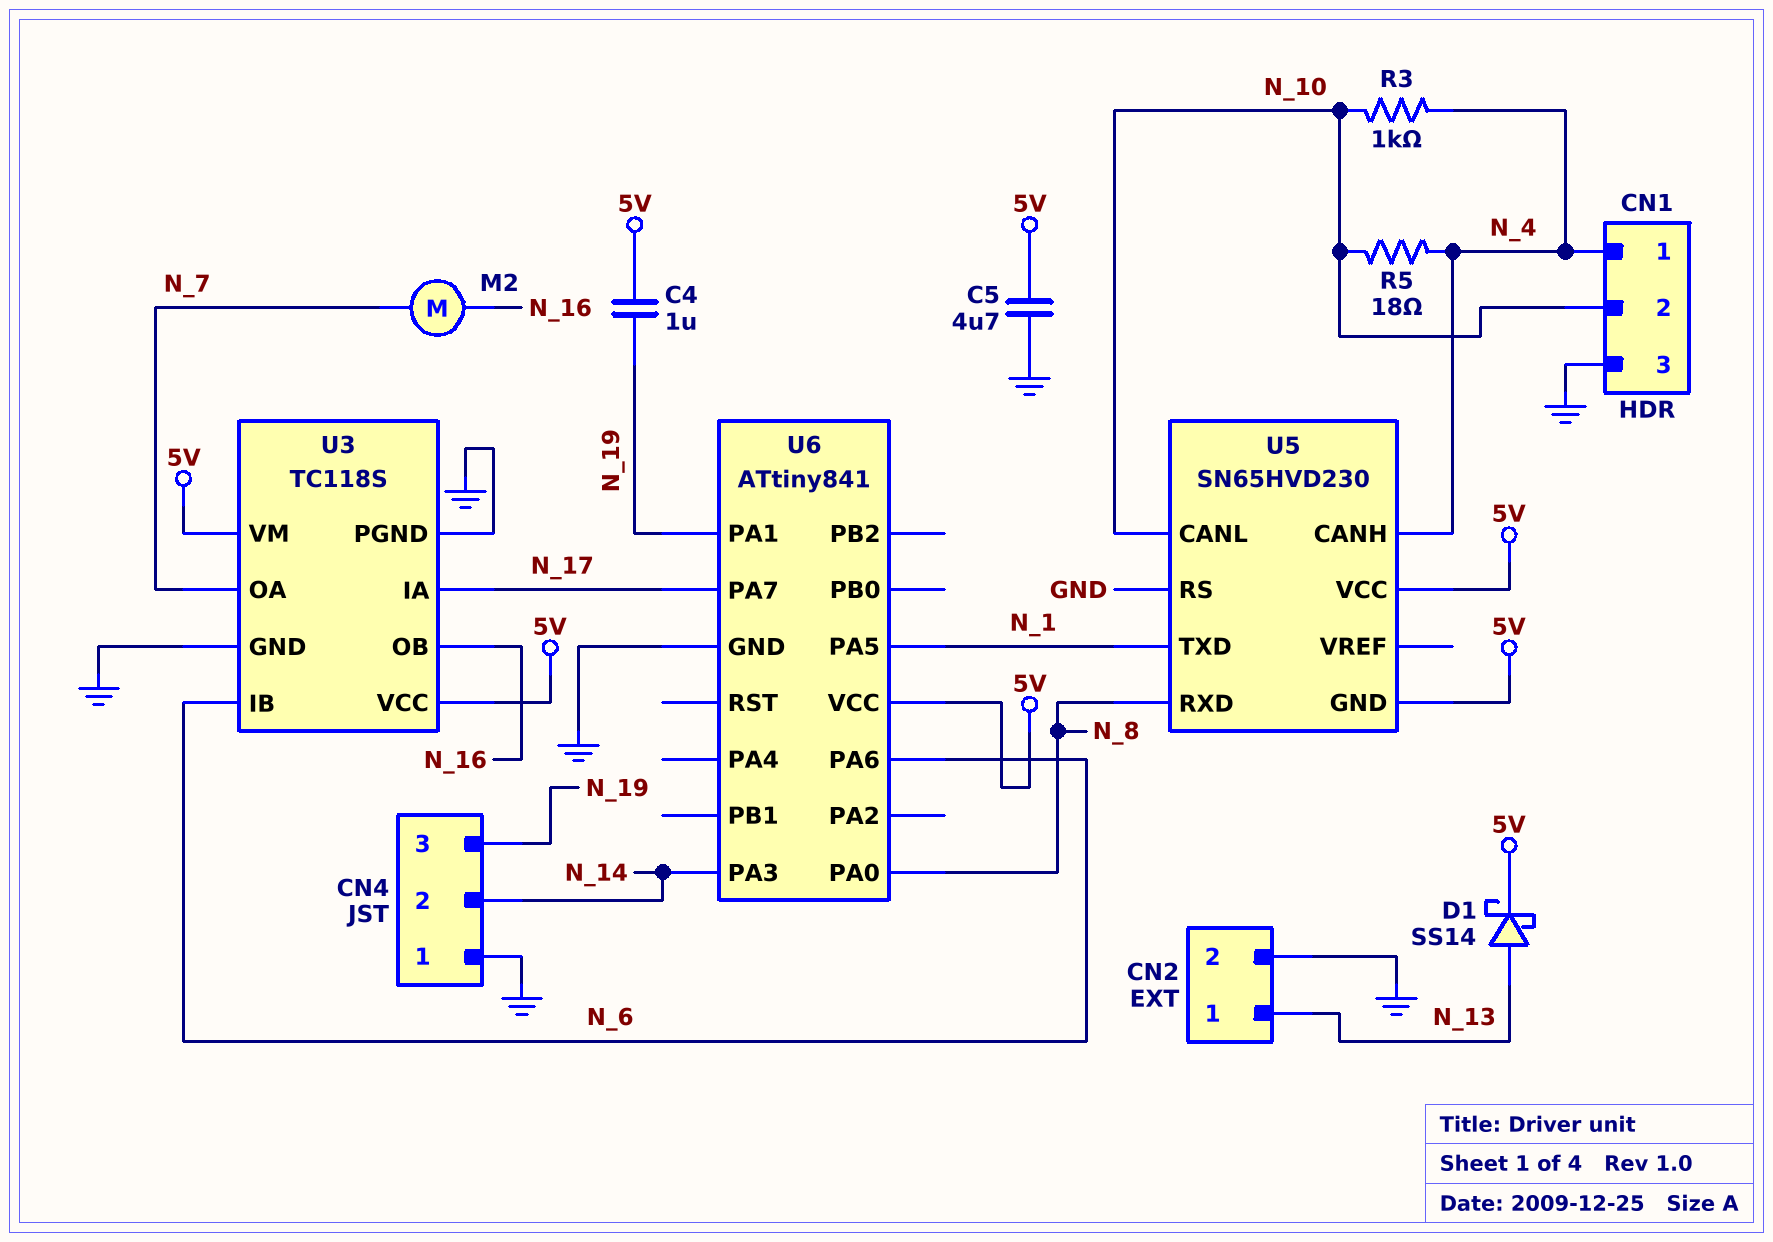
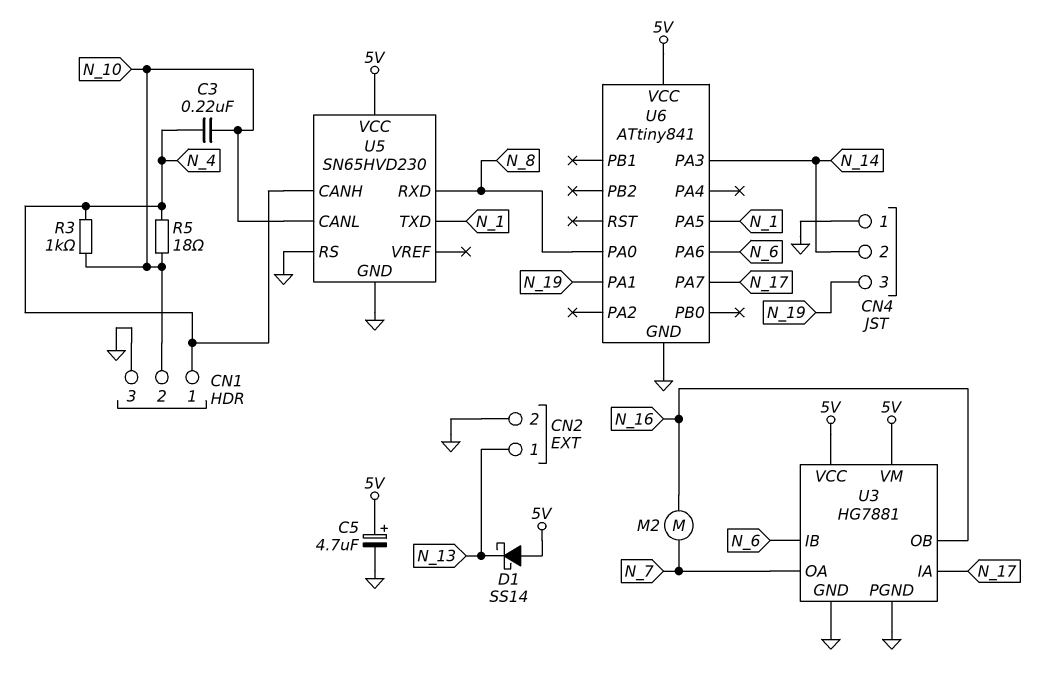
C3: none -> 220nF (N_4, N_10)
C4: 1uF (5V, N_19) -> none
C5: 4.7uF (5V, GND) -> 4.7uF (plus 5V, minus GND)
D1: schottky SS14 (A N_13, K 5V) -> schottky SS14 (A 5V, K N_13)
U3: TC118S -> HG7881
U5 pin GND: 5V -> GND

